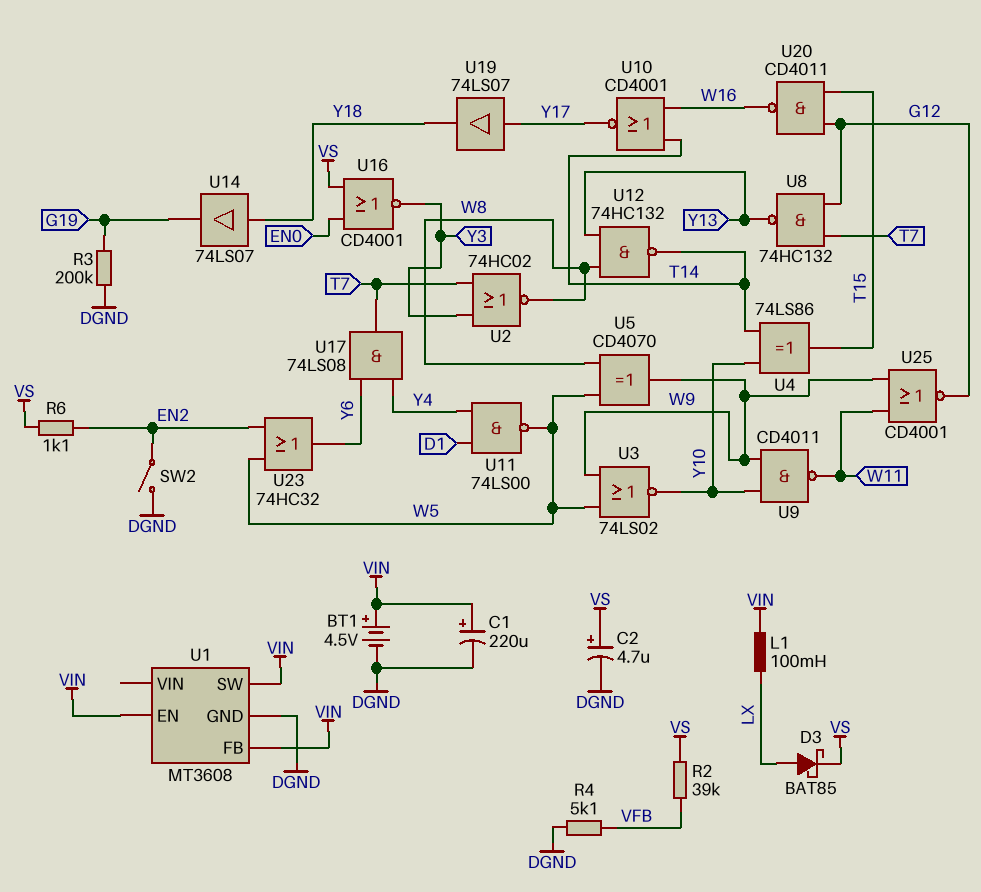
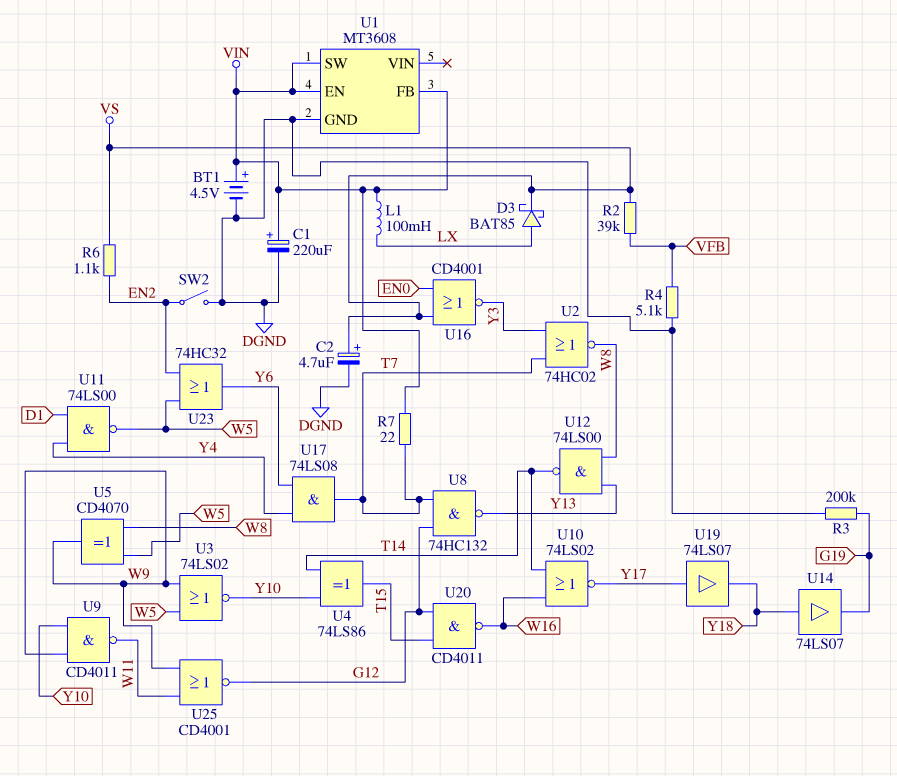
R7: none -> 22 (T7, VIN)
U10: NOR CD4001 (in T14, in W16, out Y17) -> NOR 74LS02 (in T14, in W16, out Y17)
U12: NAND 74HC132 (in W8, in Y13, out T14) -> NAND 74LS00 (in W8, in Y13, out T14)

